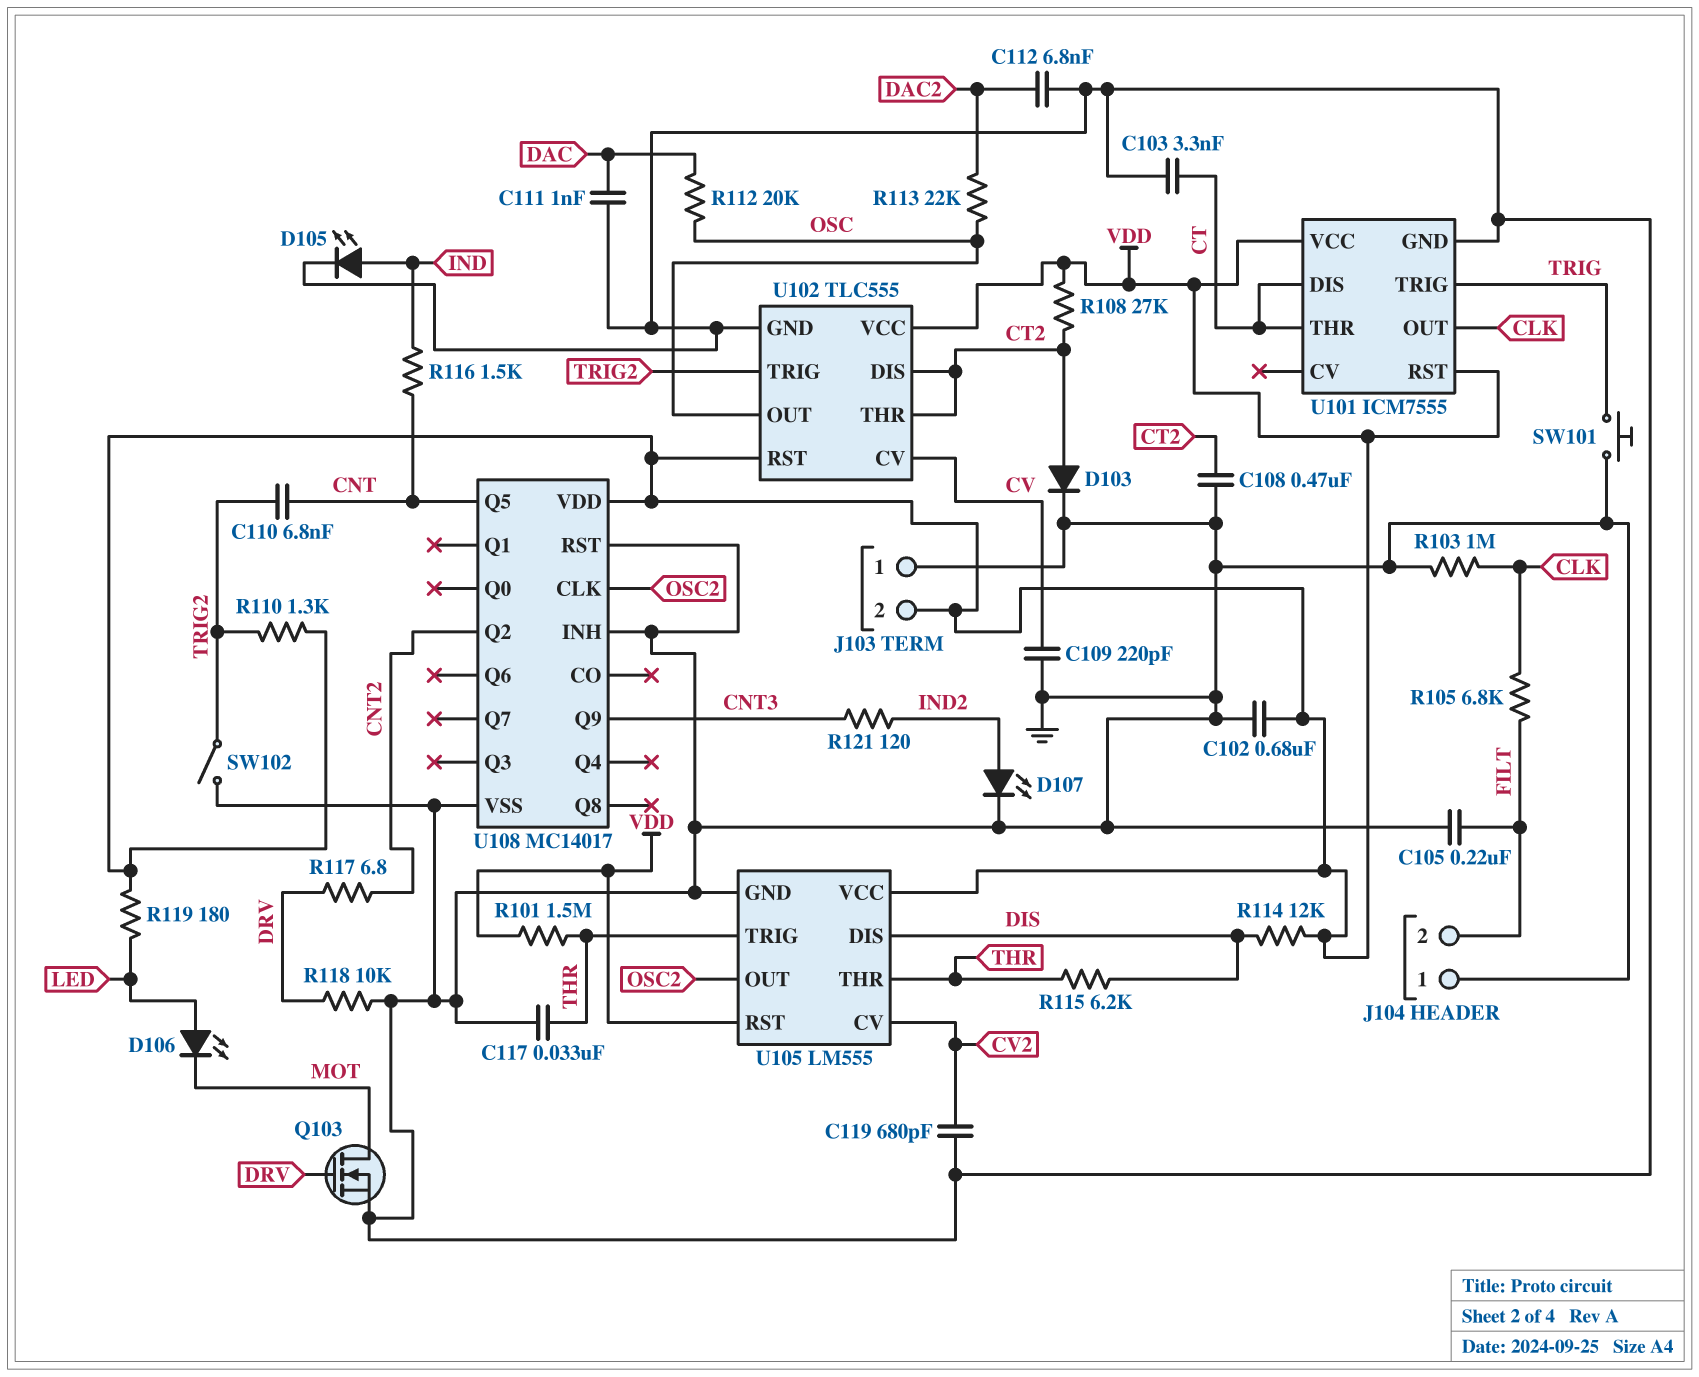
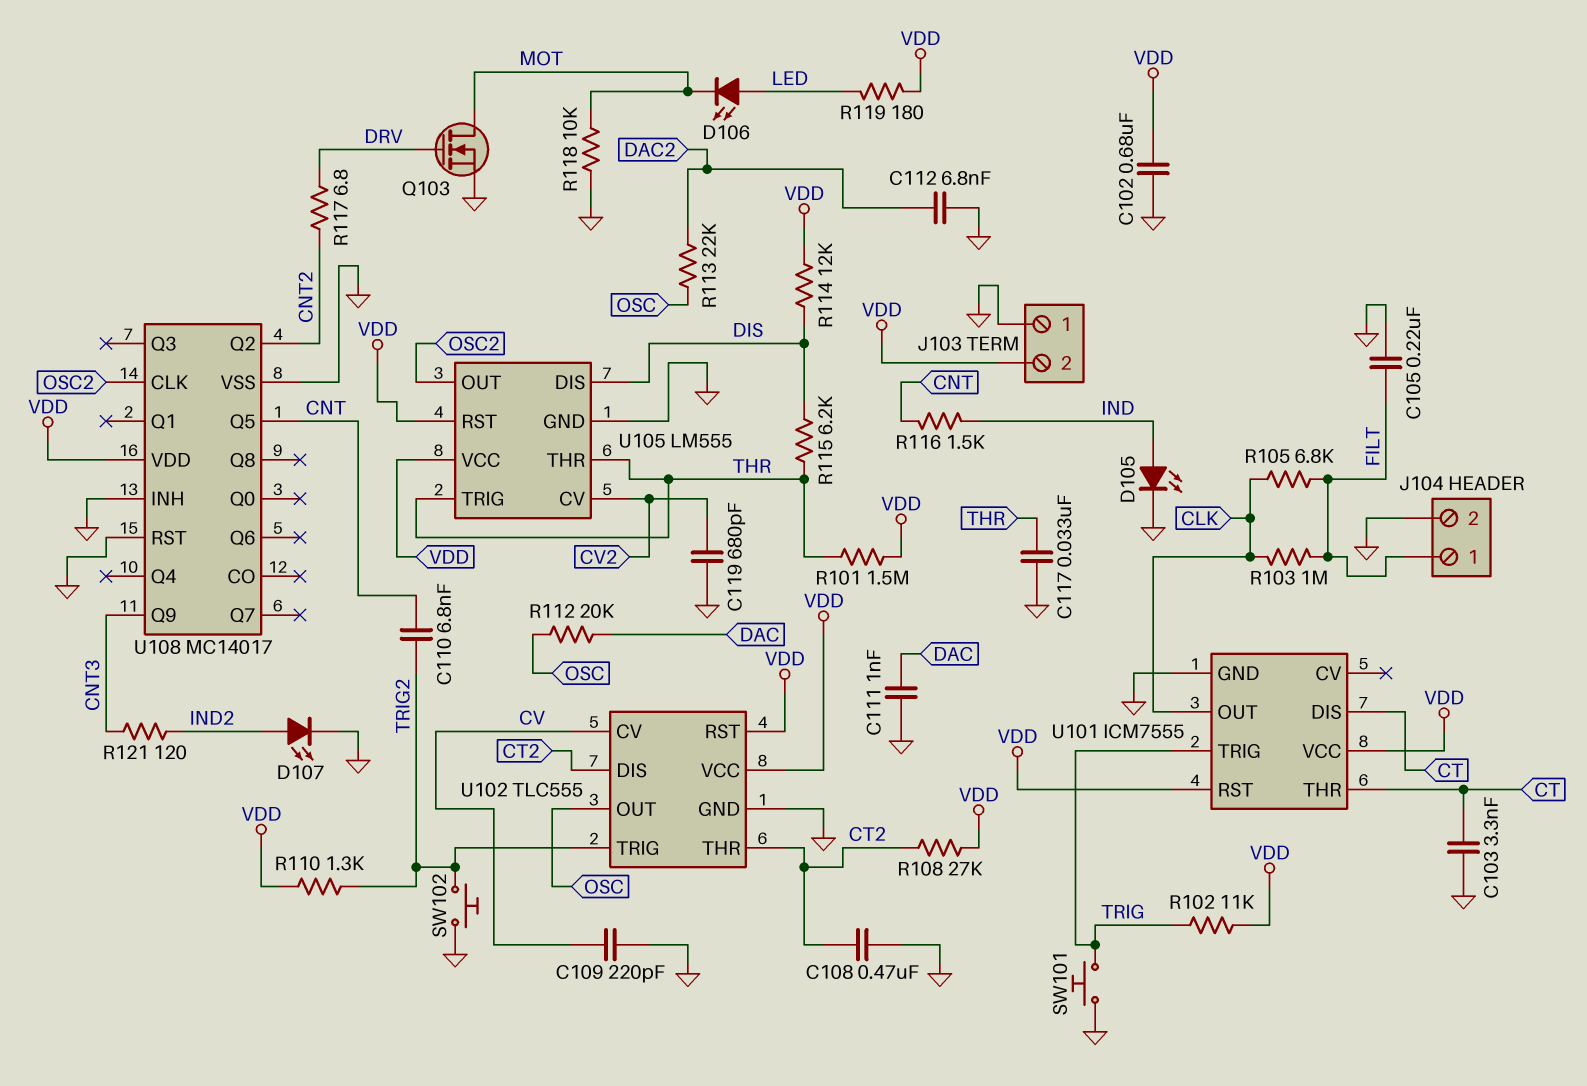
D103: diode (A CT2, K GND) -> none
J104 pin 1: GND -> FILT
J104 pin 2: FILT -> GND
R102: none -> 11k (TRIG, VDD)
R103: 1M (CLK, GND) -> 1M (CLK, FILT)
R118: 10k (DRV, GND) -> 10k (GND, MOT)
SW102: switch (GND, TRIG2) -> button (GND, TRIG2)

